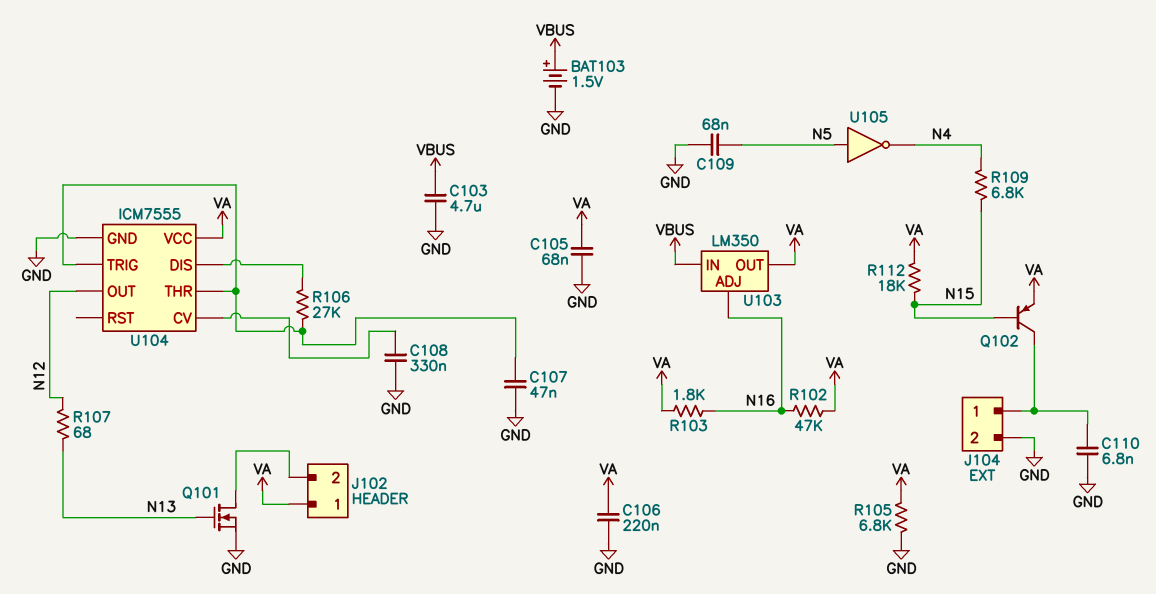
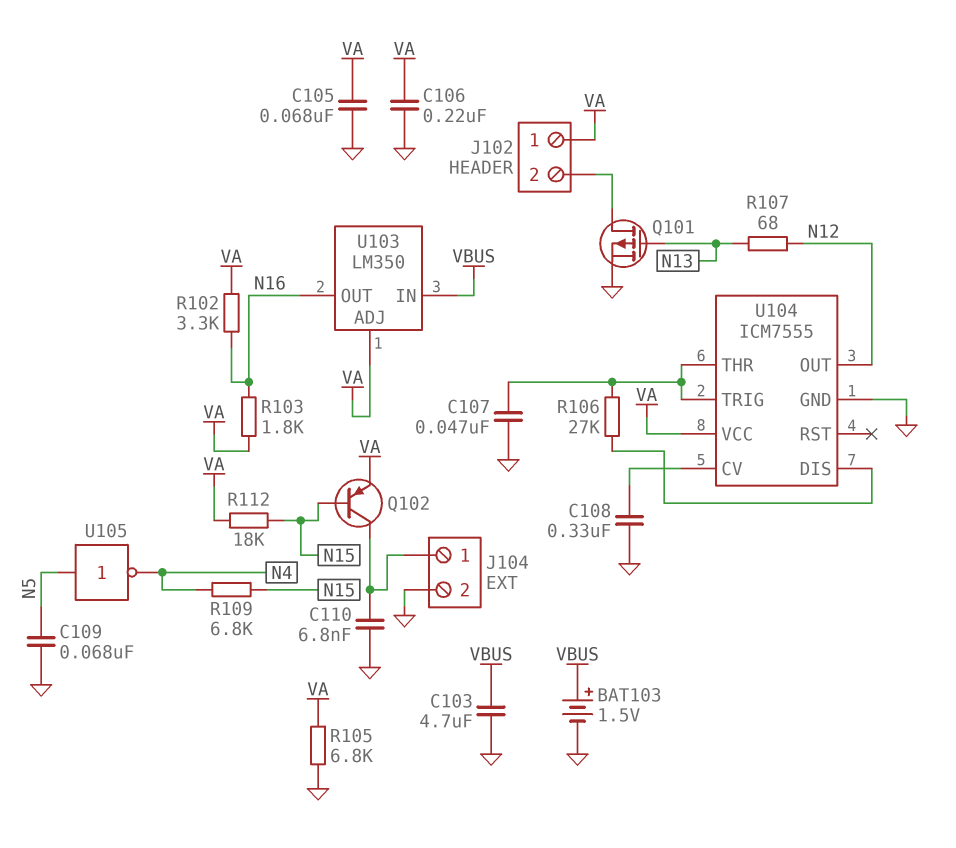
Q101: NMOS (G N13, D J102/2, S GND) -> PMOS (G N13, D J102/2, S GND)
R102: 47k (N16, VA) -> 3.3k (N16, VA)
U103 pin ADJ: N16 -> VA
U103 pin OUT: VA -> N16

